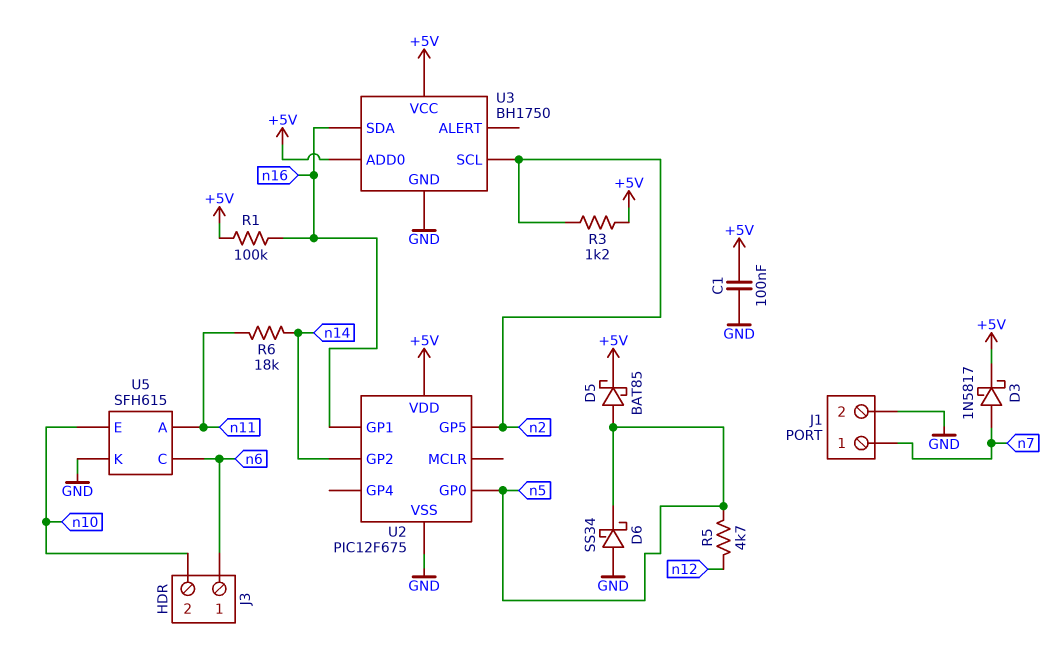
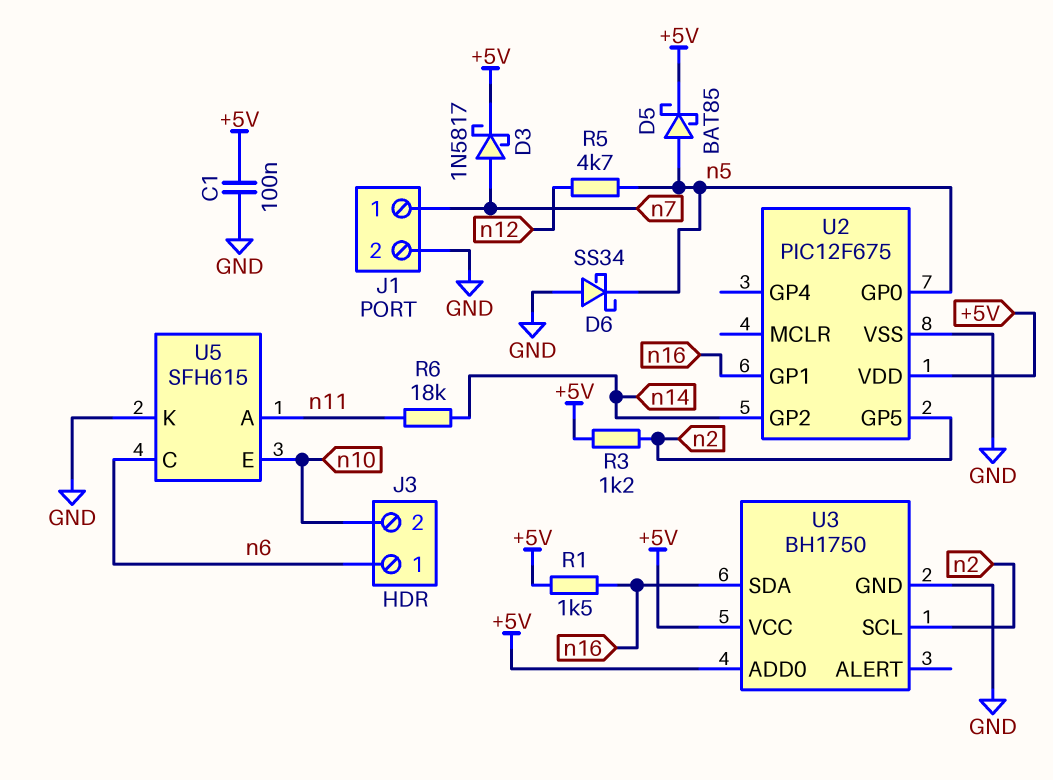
R1: 100k (+5V, n16) -> 1.5k (+5V, n16)

